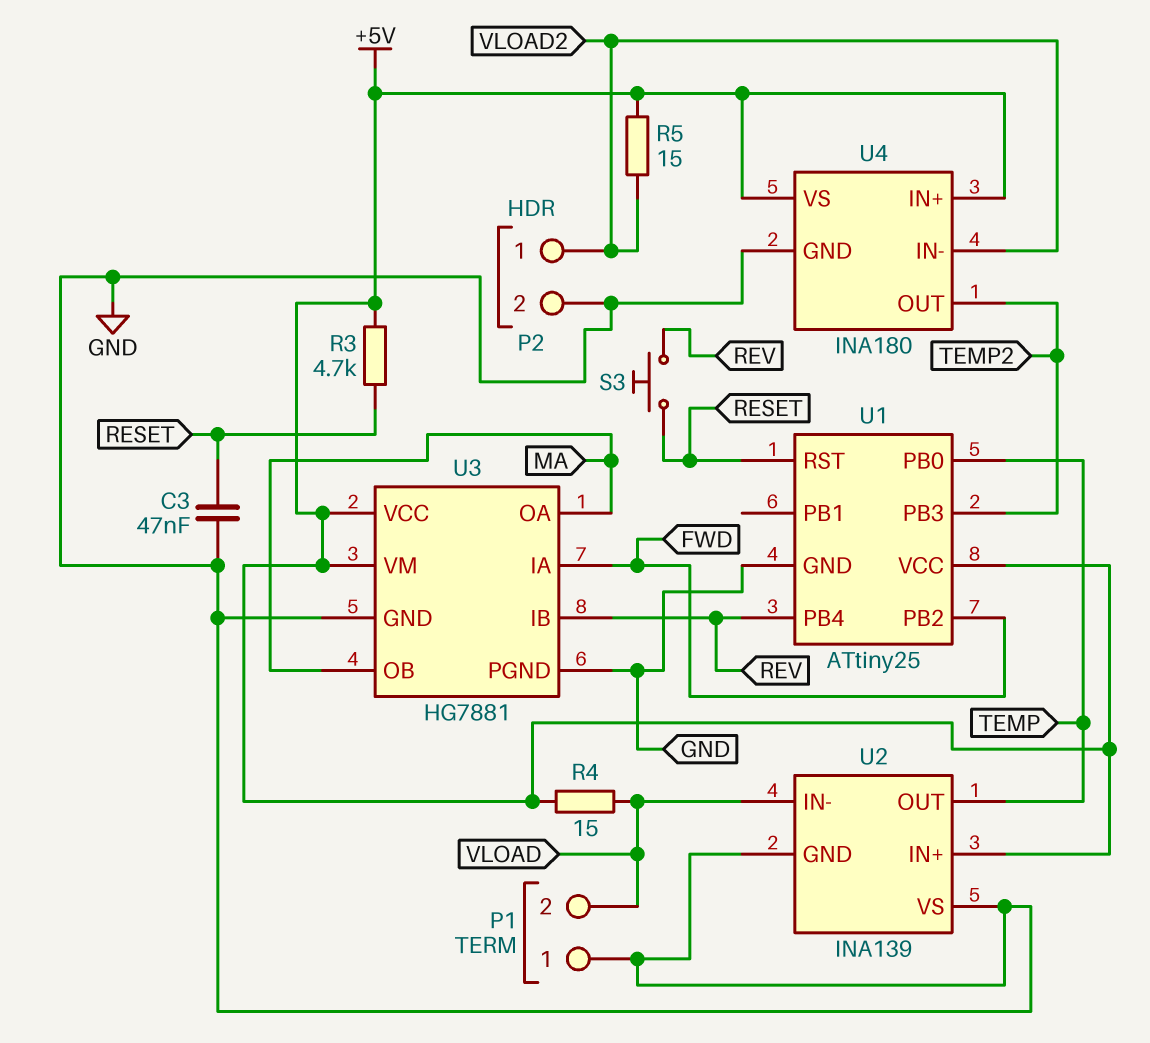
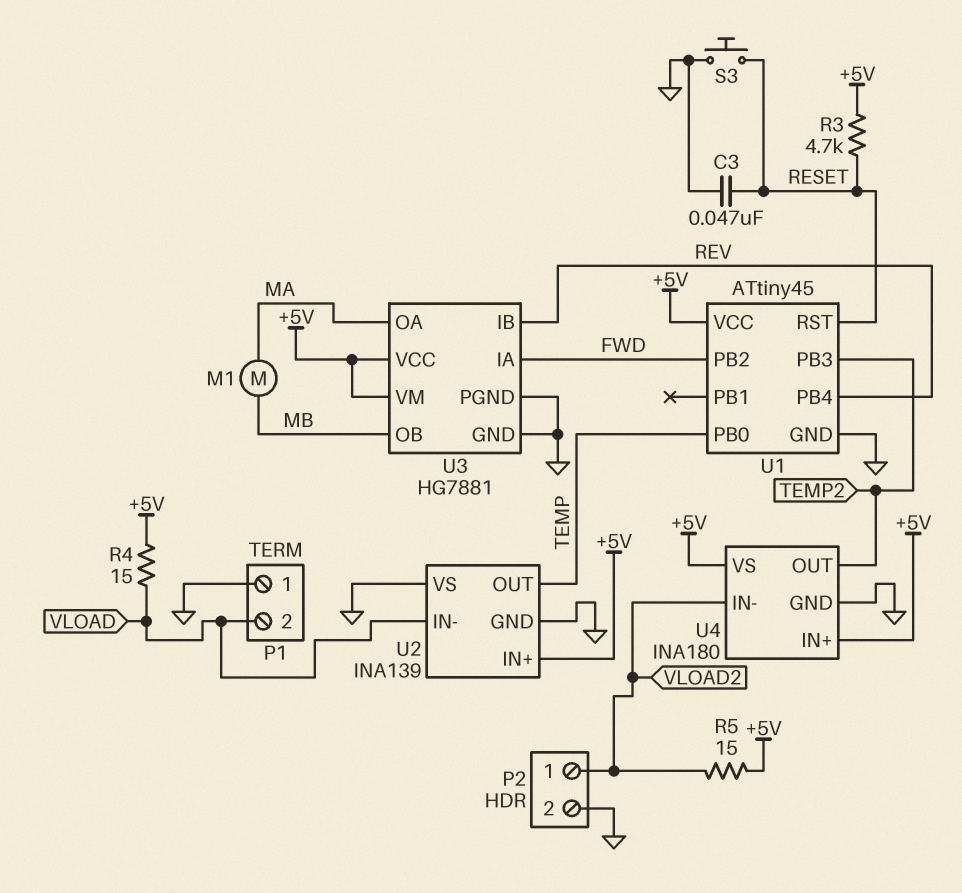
M1: none -> motor (MA, MB)
S3: button (RESET, REV) -> button (GND, RESET)
U1: ATtiny25 -> ATtiny45
U3 pin OB: MA -> MB

